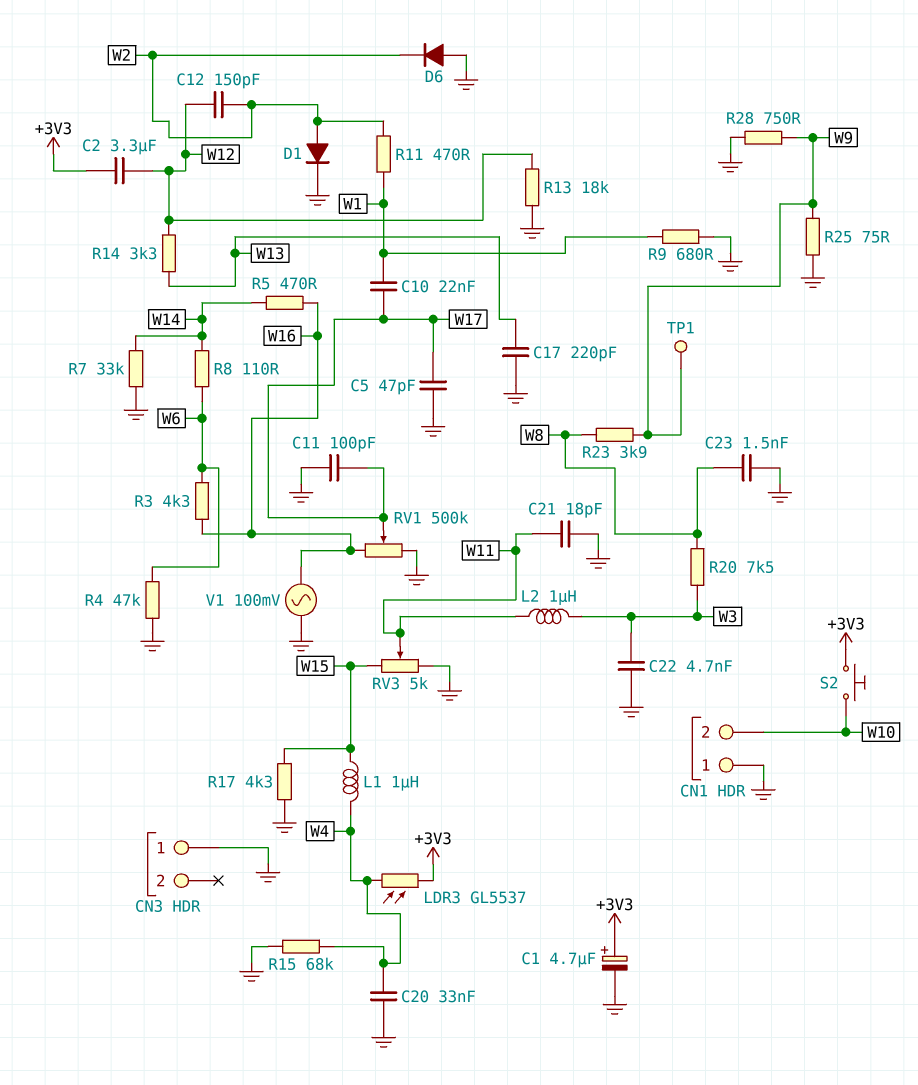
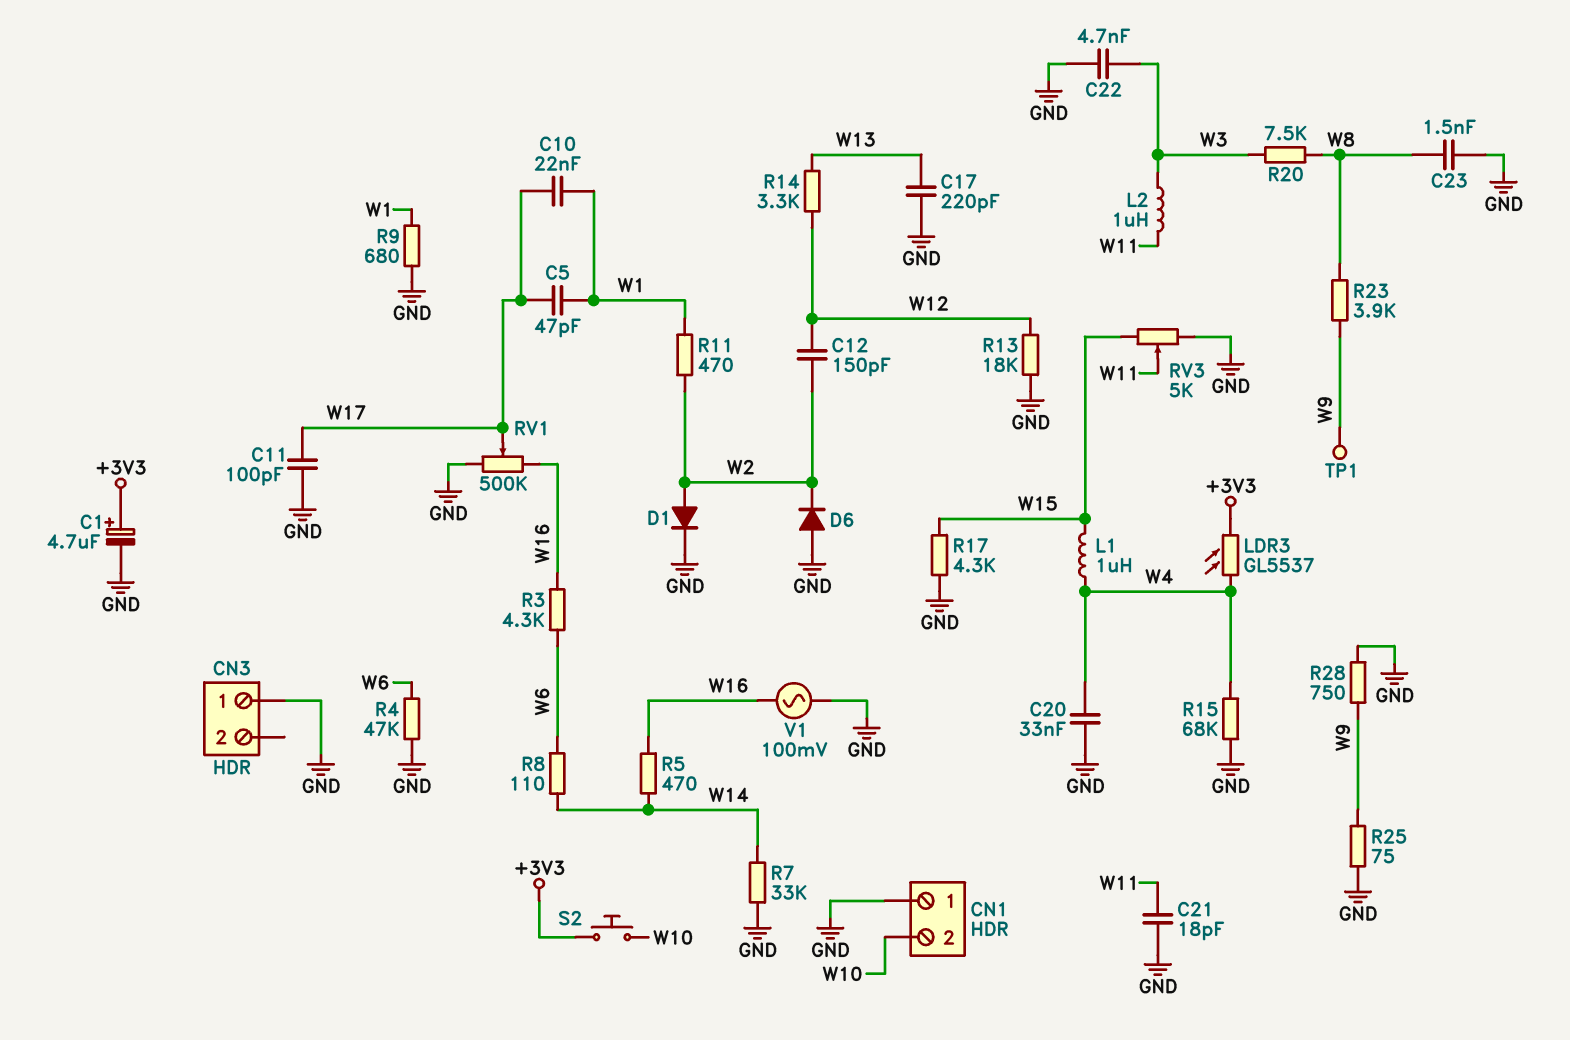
C2: 3.3uF (+3V3, W12) -> none
C5: 47pF (GND, W17) -> 47pF (W1, W17)

